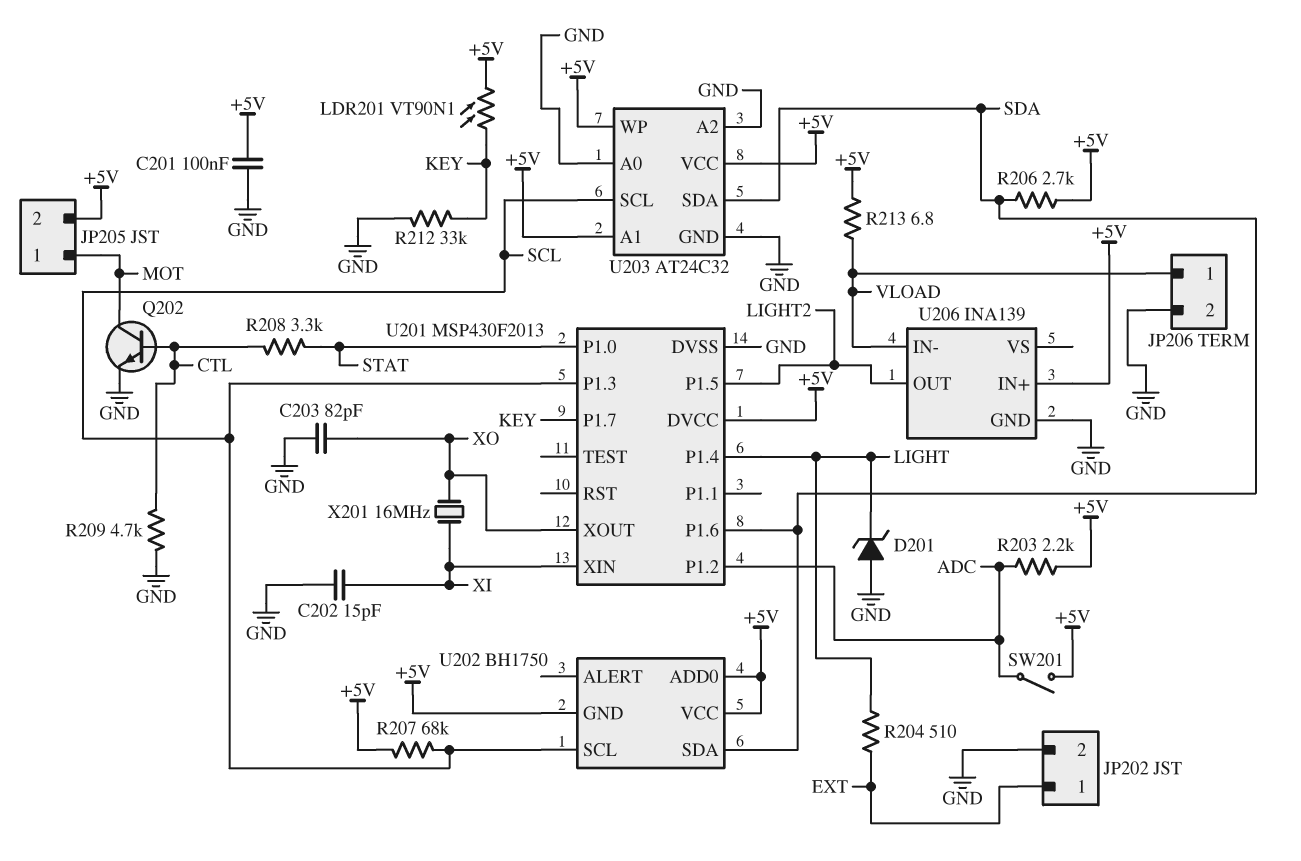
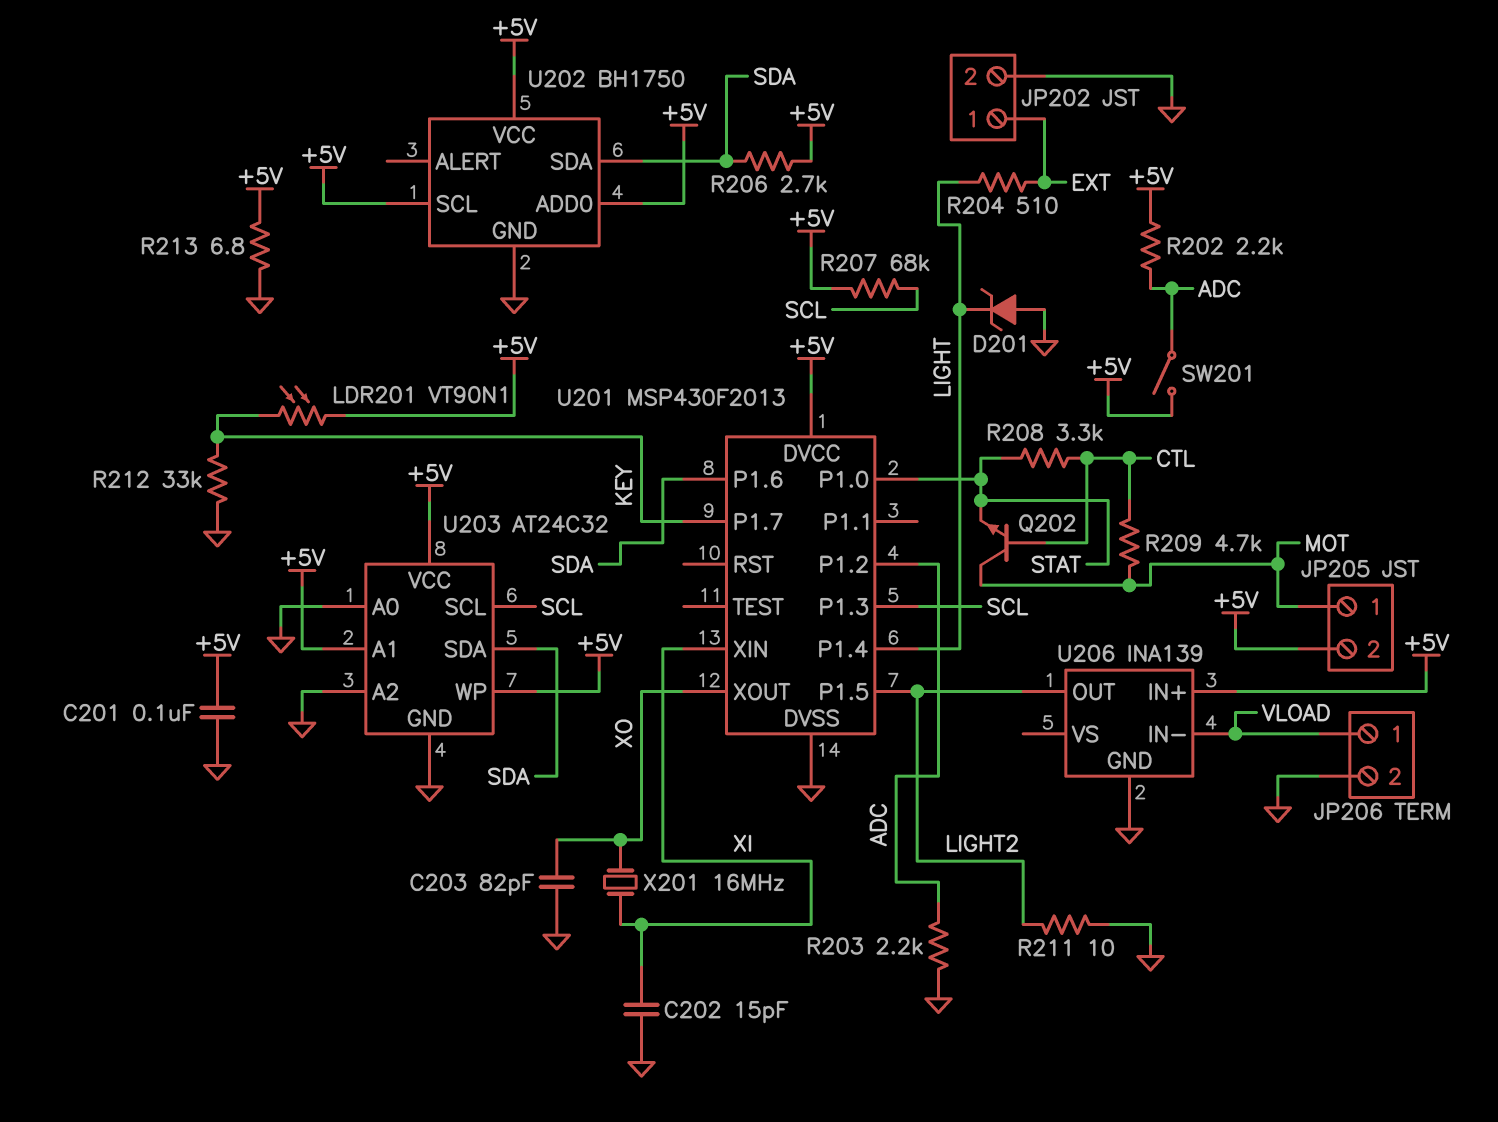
Q202: NPN (B CTL, C MOT, E GND) -> NPN (B CTL, C MOT, E STAT)
R202: none -> 2.2k (+5V, ADC)
R203: 2.2k (+5V, ADC) -> 2.2k (ADC, GND)
R209: 4.7k (CTL, GND) -> 4.7k (CTL, MOT)
R211: none -> 10 (GND, LIGHT2)
R213: 6.8 (+5V, VLOAD) -> 6.8 (+5V, GND)
U202 pin GND: +5V -> GND
U202 pin SCL: SCL -> +5V

